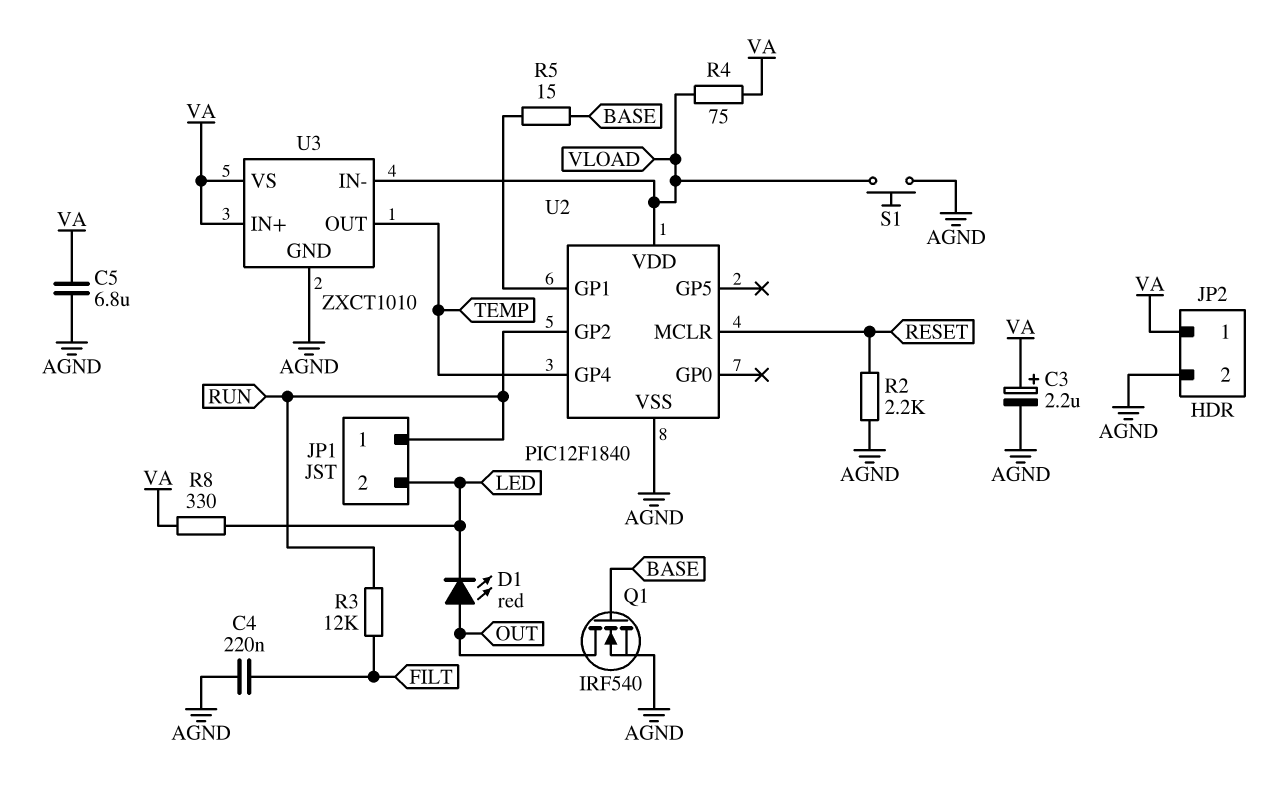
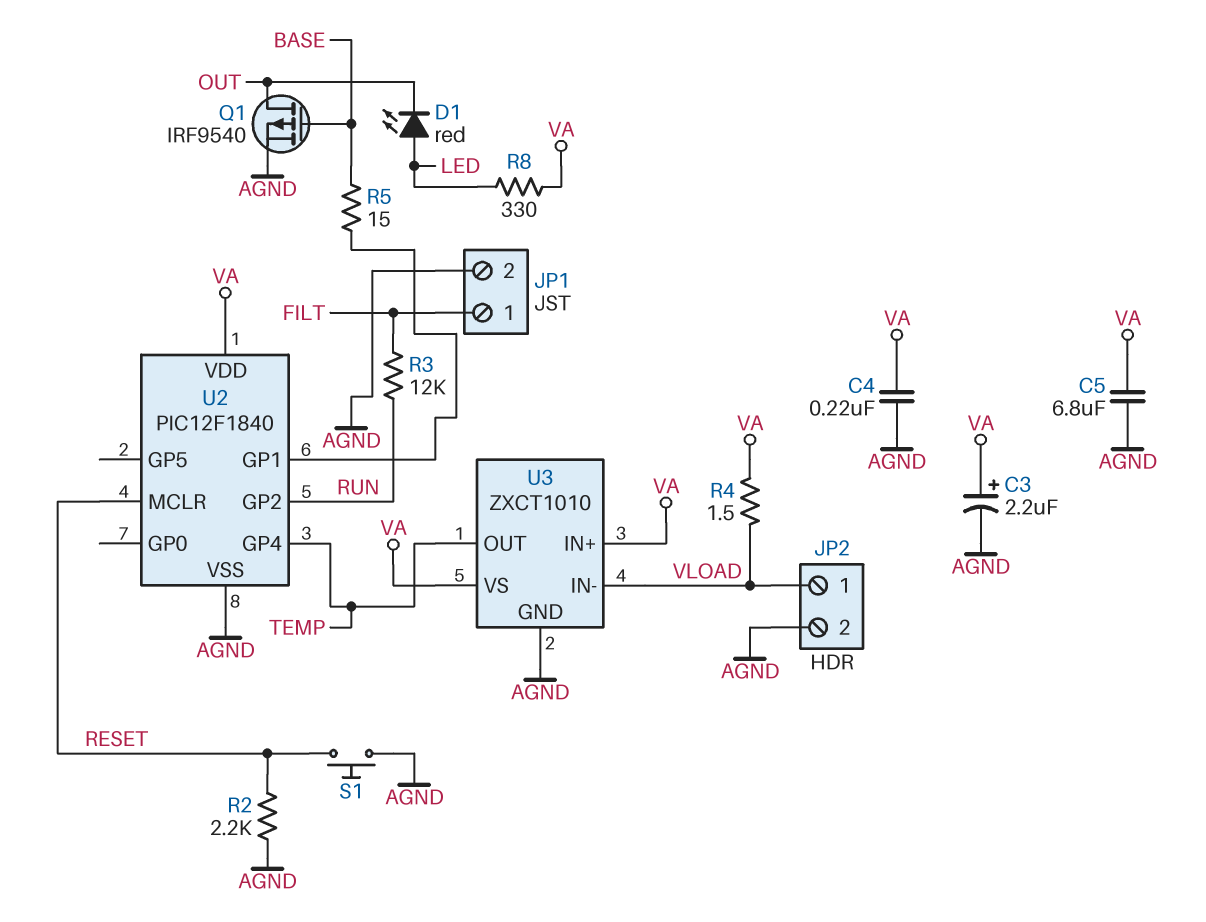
C4: 220nF (AGND, FILT) -> 220nF (AGND, VA)
D1: LED red (A OUT, K LED) -> LED red (A LED, K OUT)
JP1 pin 1: RUN -> FILT
JP1 pin 2: LED -> AGND
JP2 pin 1: VA -> VLOAD
Q1: NMOS IRF540 (G BASE, D OUT, S AGND) -> PMOS IRF9540 (G BASE, D OUT, S AGND)
R4: 75 (VA, VLOAD) -> 1.5 (VA, VLOAD)
S1: button (AGND, VLOAD) -> button (AGND, RESET)
U2 pin VDD: VLOAD -> VA

